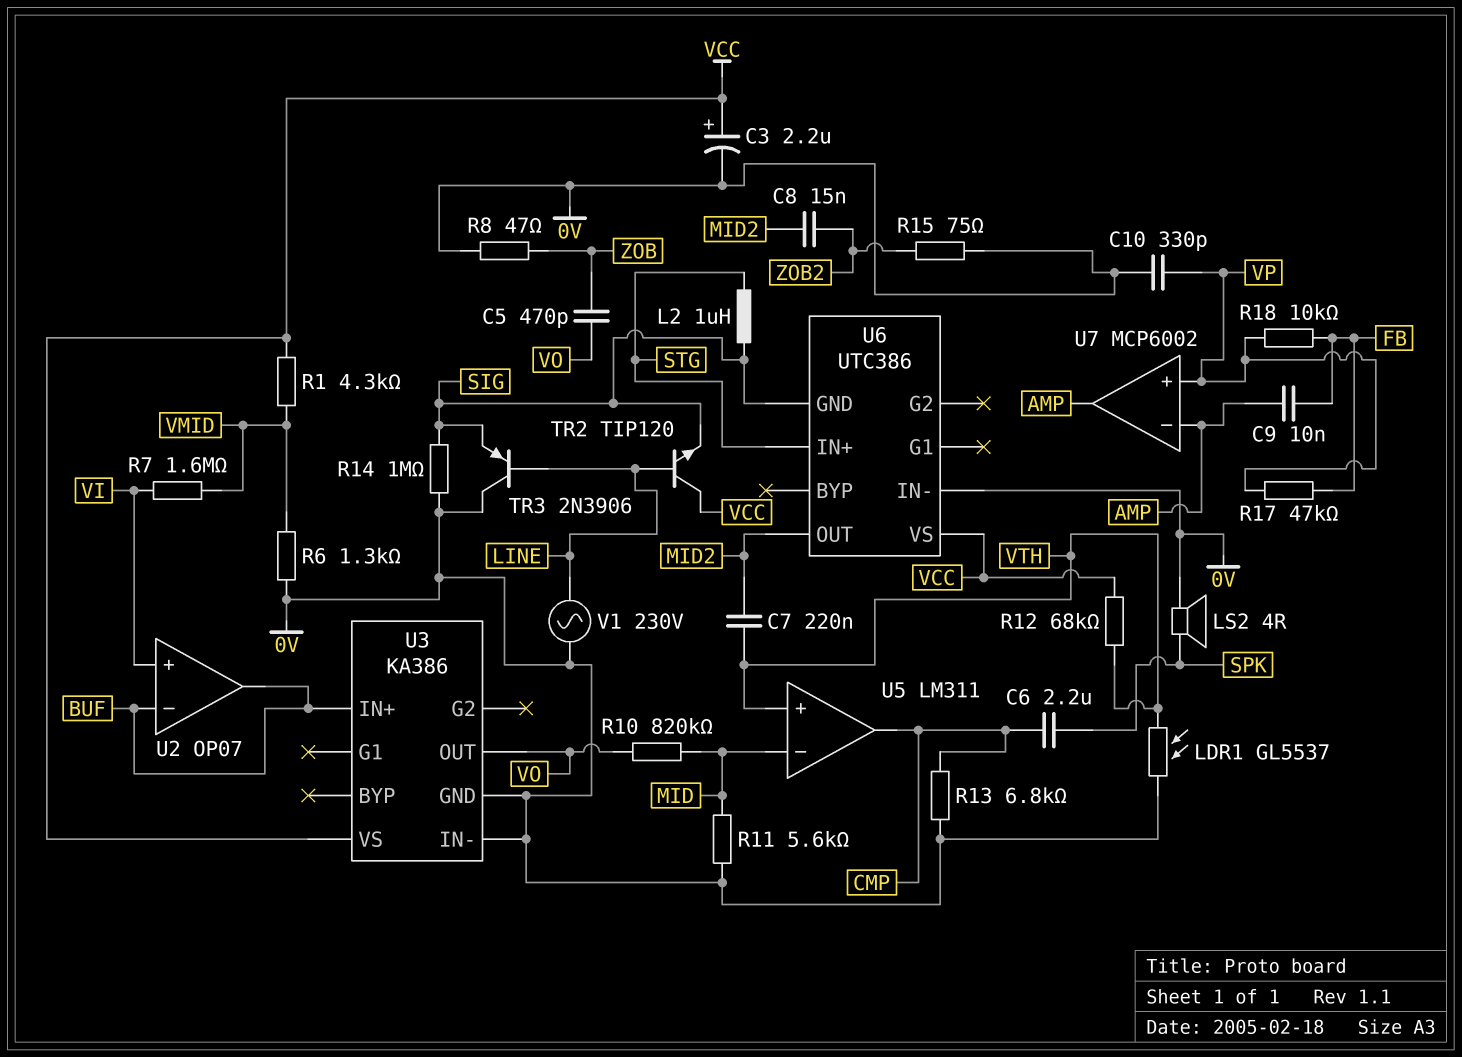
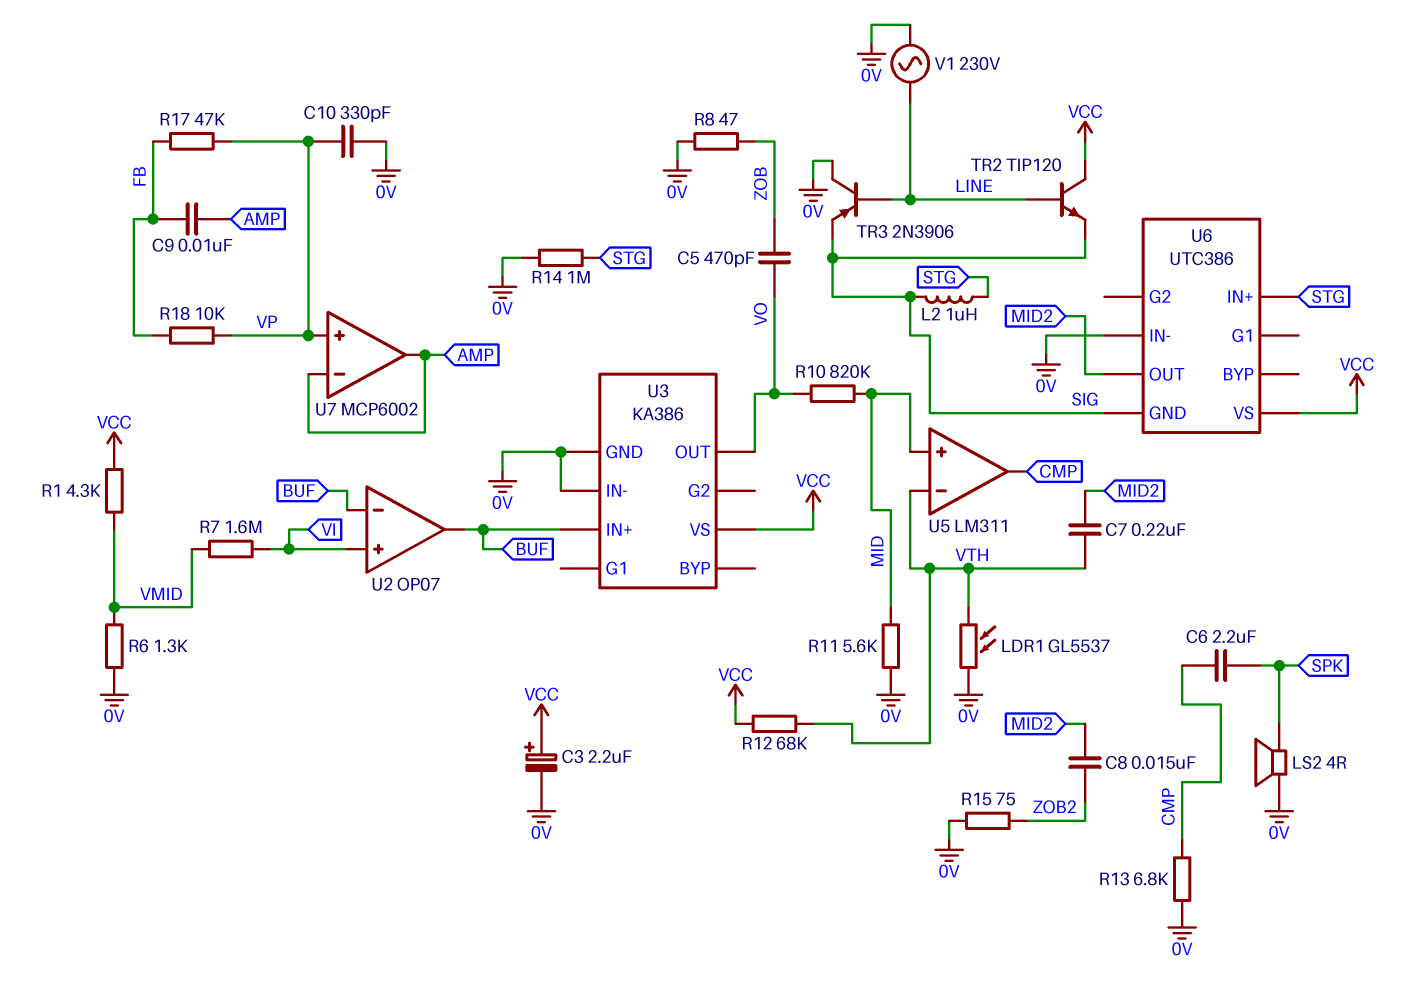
R14: 1M (0V, SIG) -> 1M (0V, STG)
U5 pin in+: VTH -> MID
U5 pin in-: MID -> VTH

